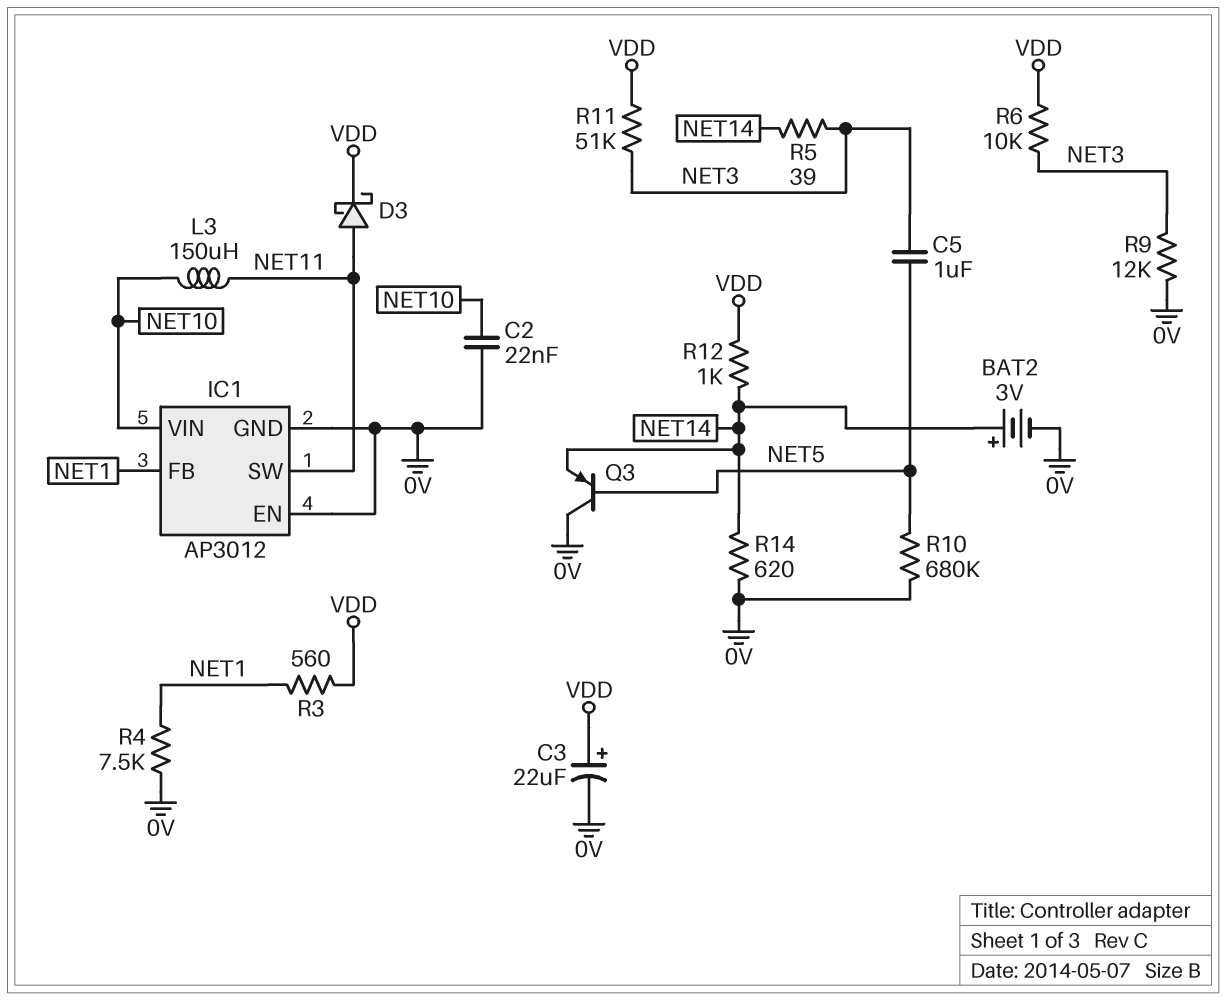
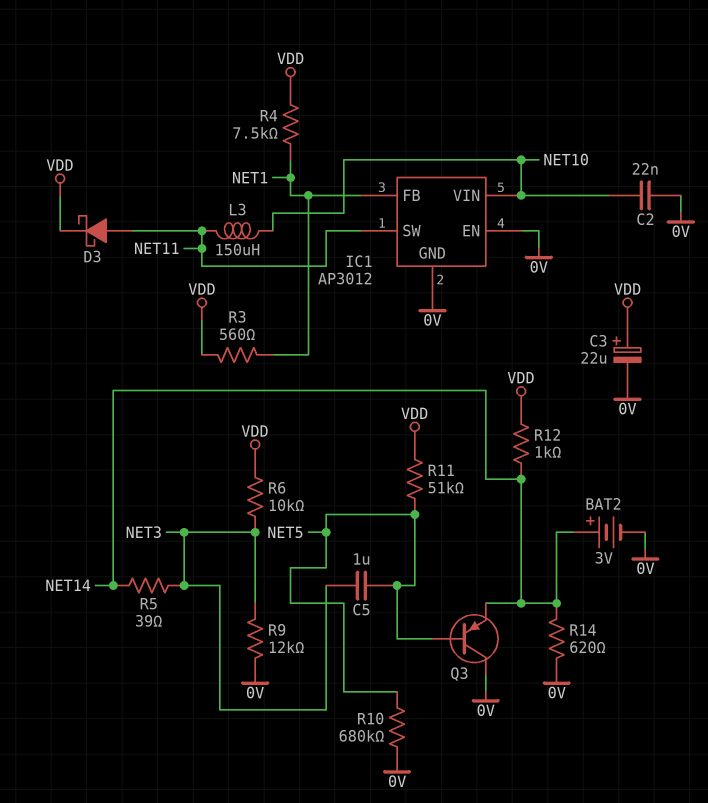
R4: 7.5k (0V, NET1) -> 7.5k (NET1, VDD)
R11: 51k (NET3, VDD) -> 51k (NET5, VDD)

